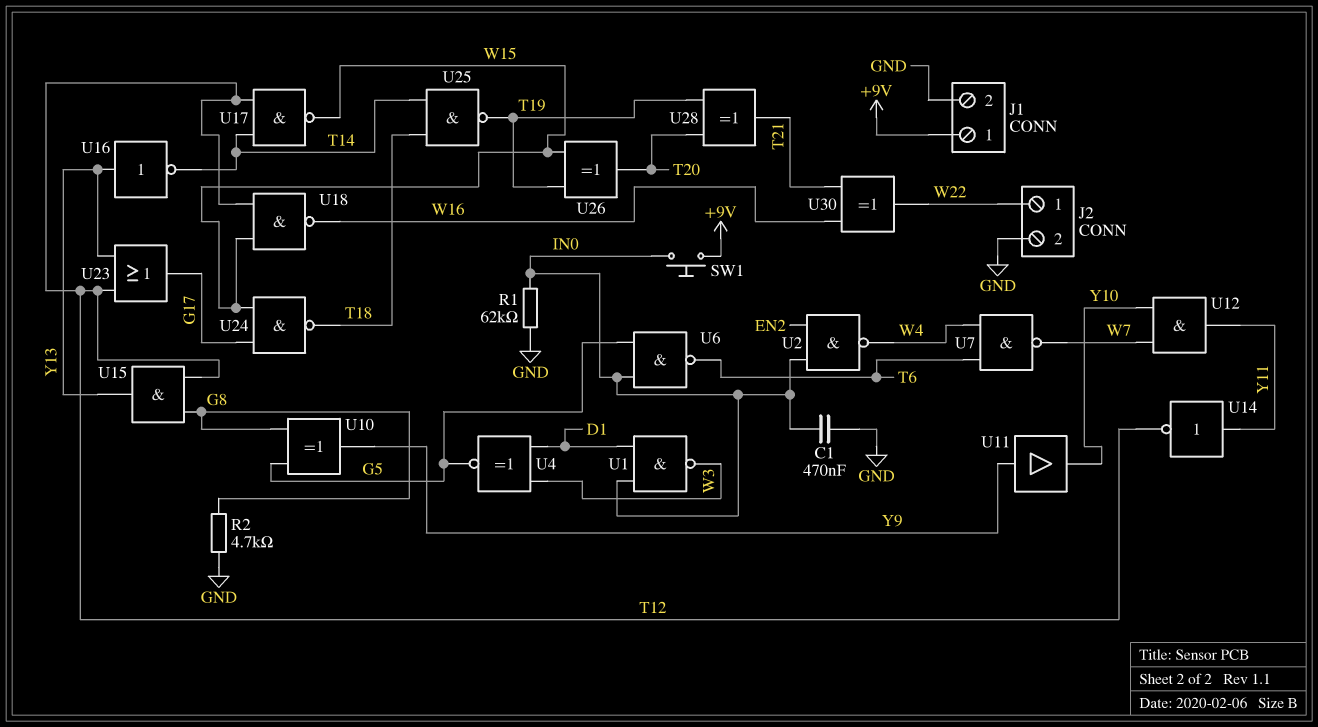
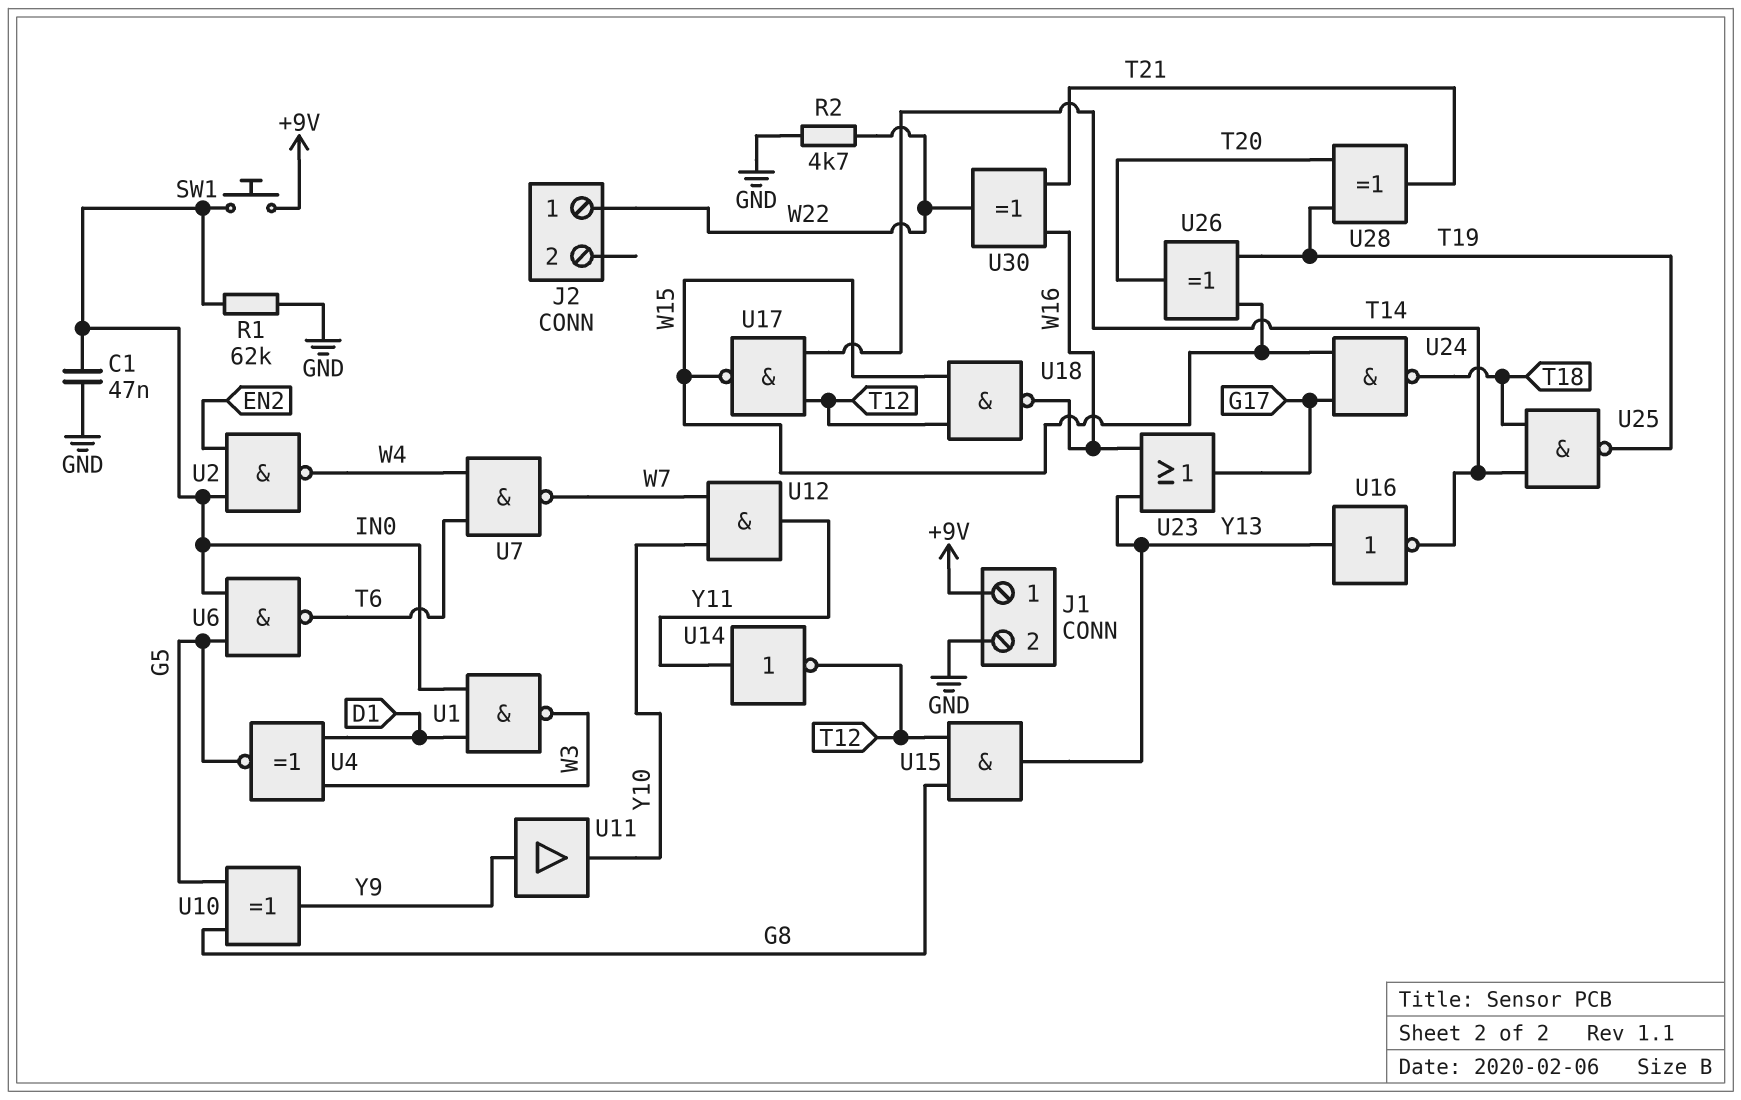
C1: 470nF (GND, IN0) -> 47nF (GND, IN0)
J2 pin 2: GND -> none
R2: 4.7k (G8, GND) -> 4.7k (GND, W22)
U23: OR (in T12, in Y13, out G17) -> OR (in W16, in Y13, out G17)

